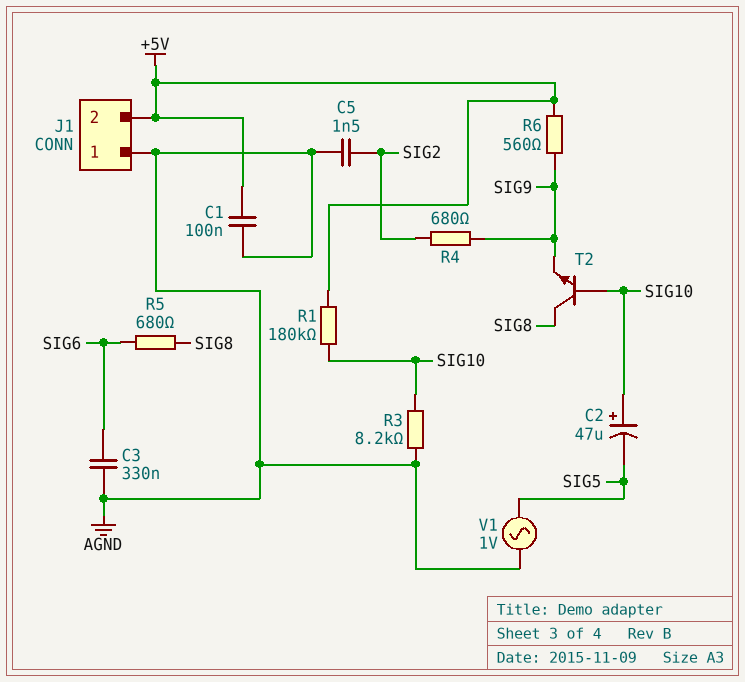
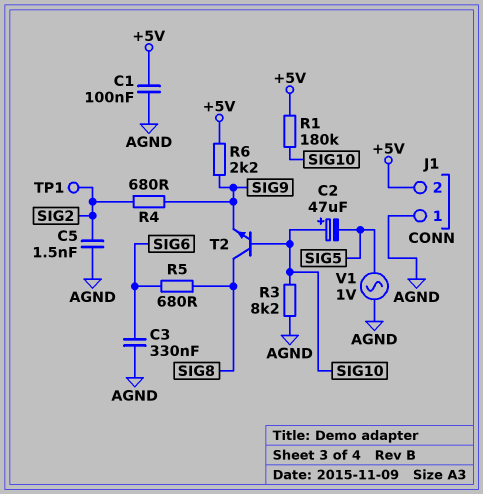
R6: 560 (+5V, SIG9) -> 2.2k (+5V, SIG9)
TP1: none -> test point (SIG2)

